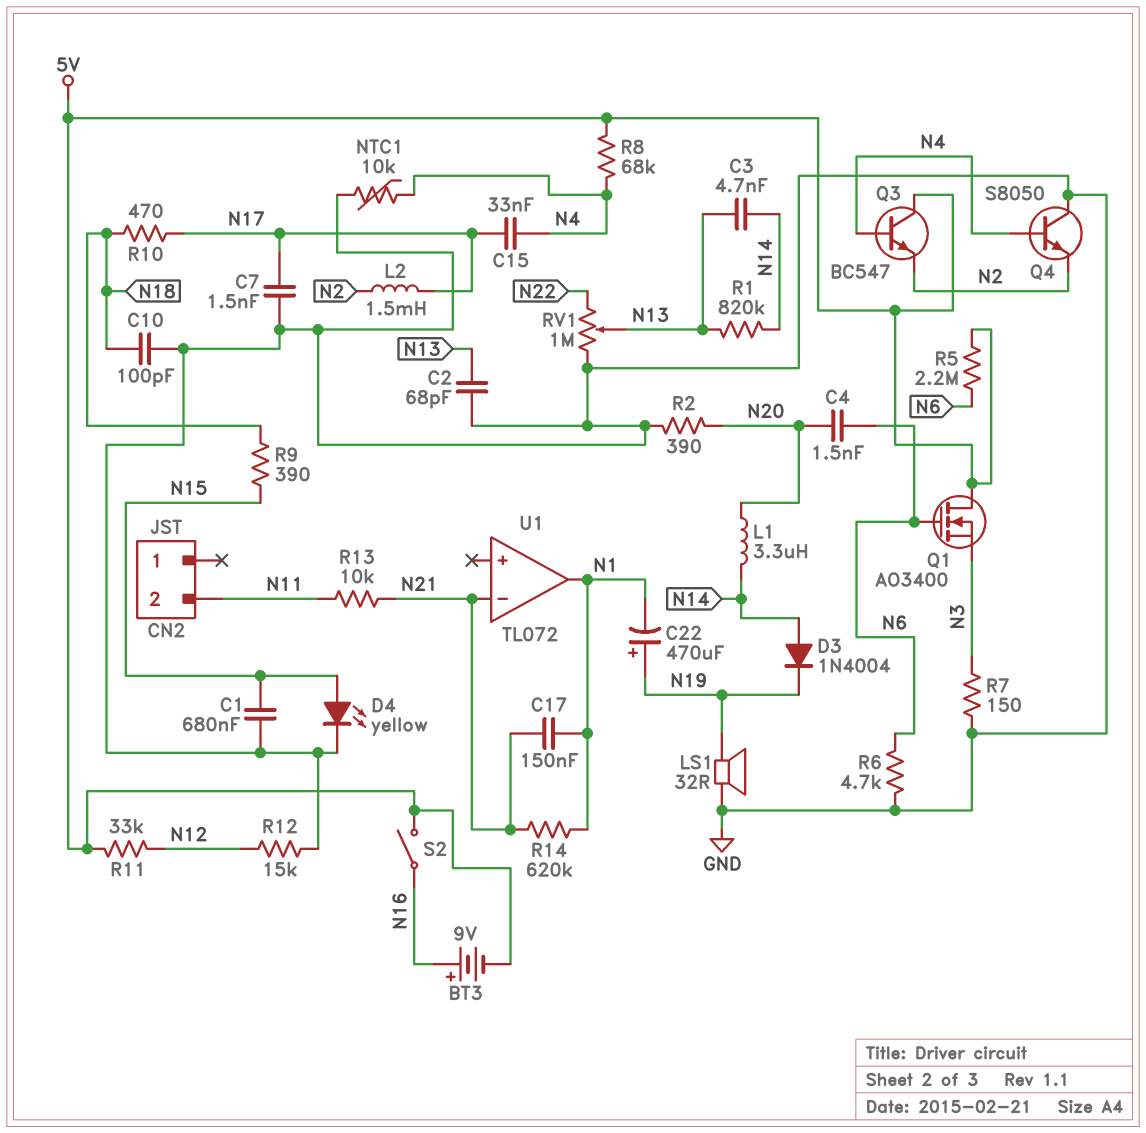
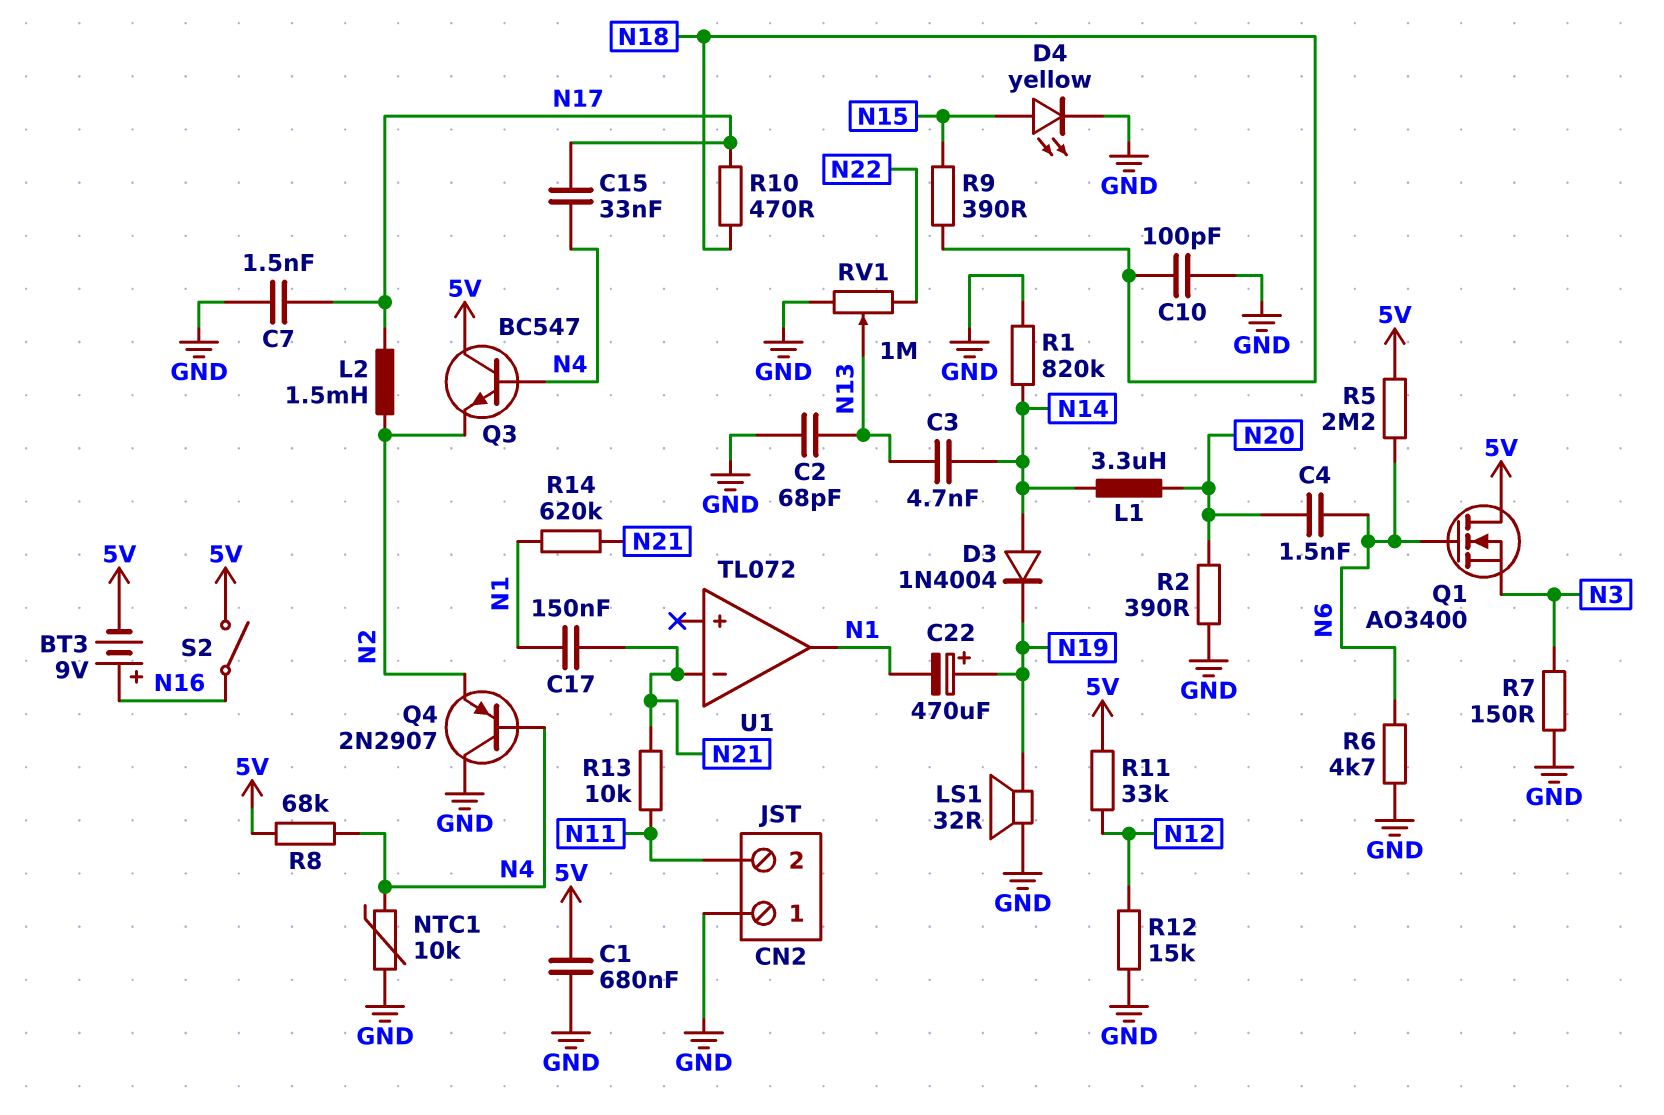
C1: 680nF (GND, N15) -> 680nF (5V, GND)
CN2 pin 1: none -> GND
Q4: NPN S8050 (B N4, C GND, E N2) -> PNP 2N2907 (B N4, C GND, E N2)
R1: 820k (N13, N14) -> 820k (GND, N14)

